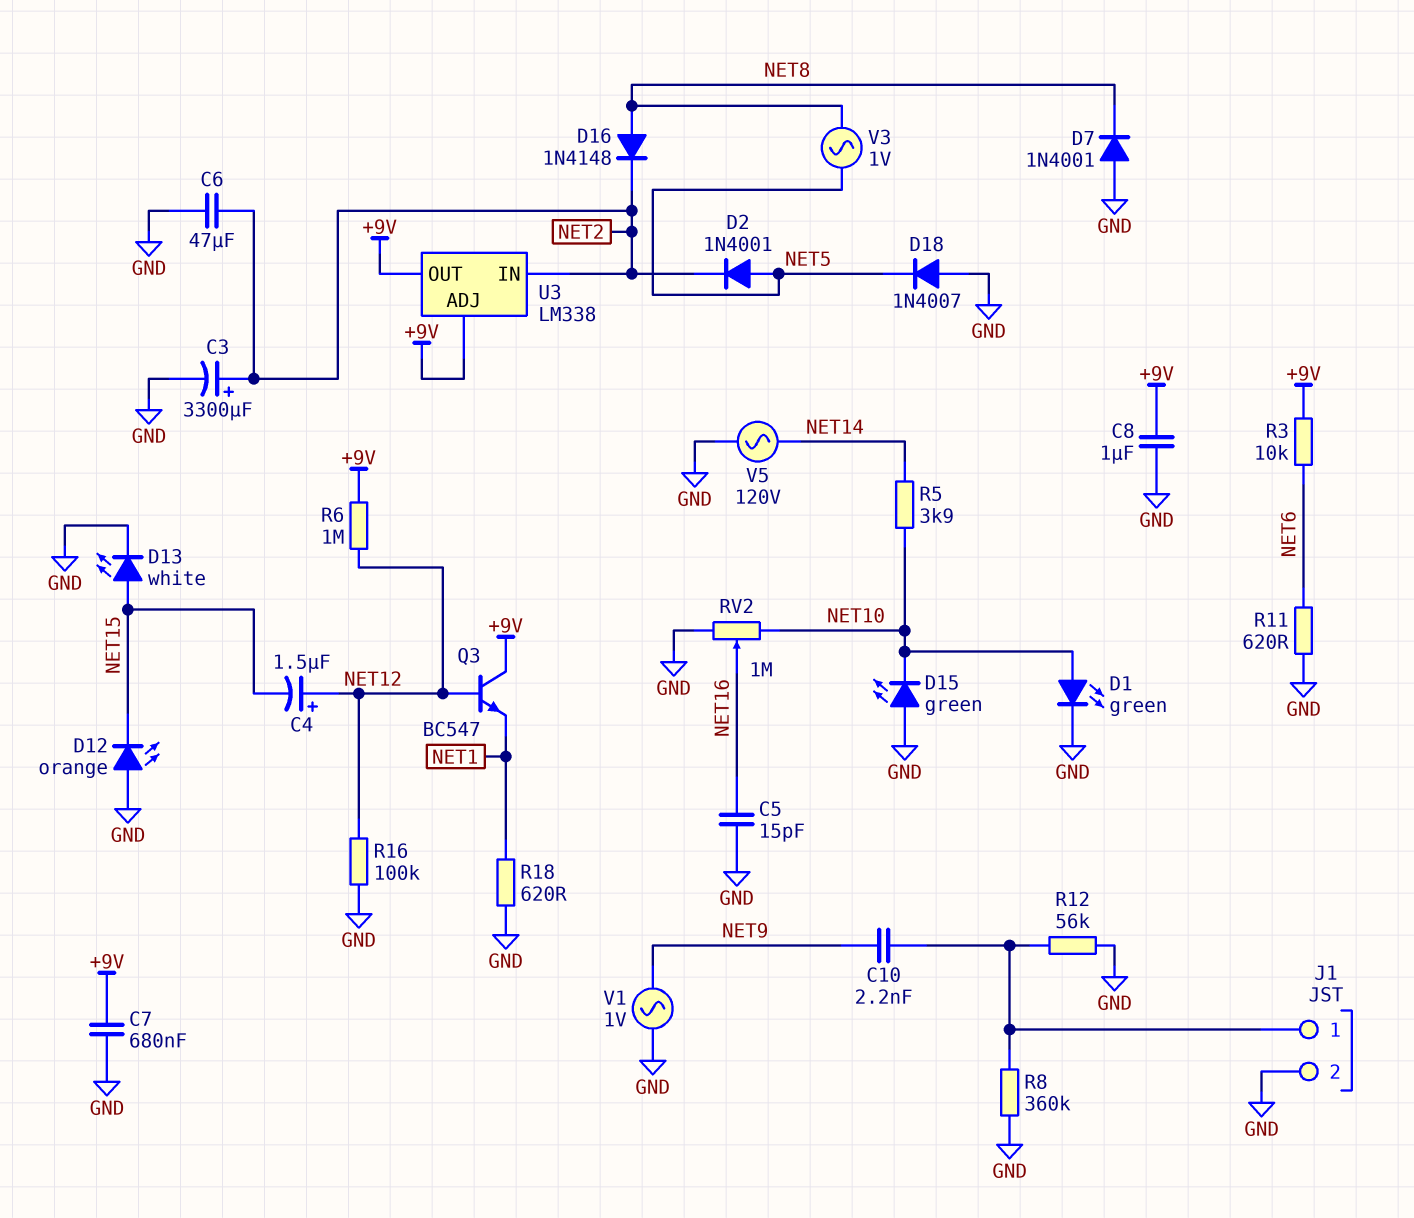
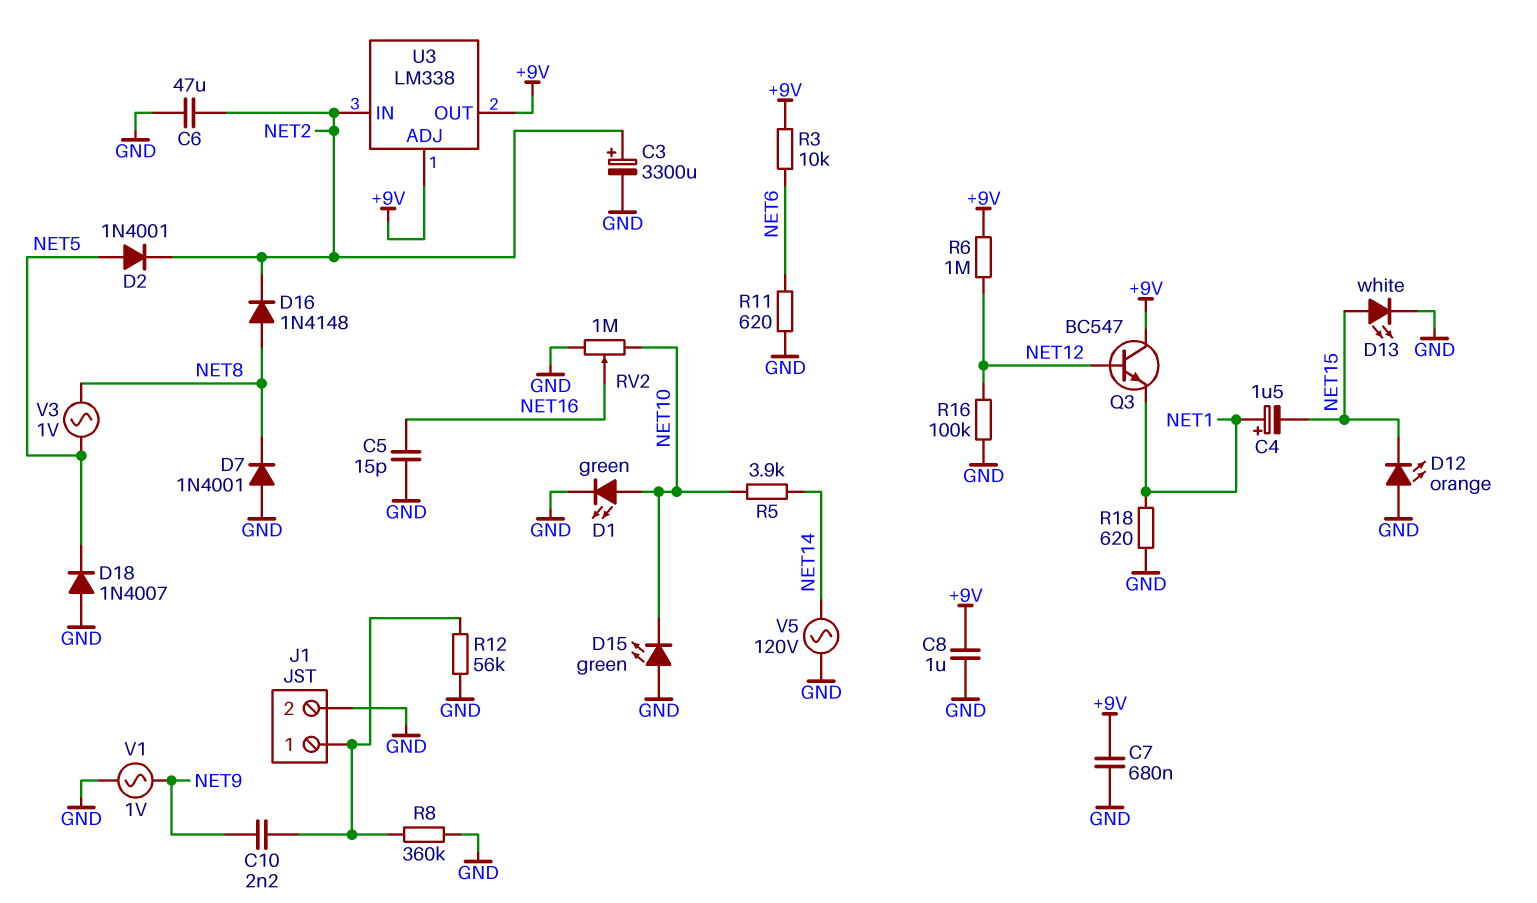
C4: 1.5uF (plus NET12, minus NET15) -> 1.5uF (plus NET1, minus NET15)

